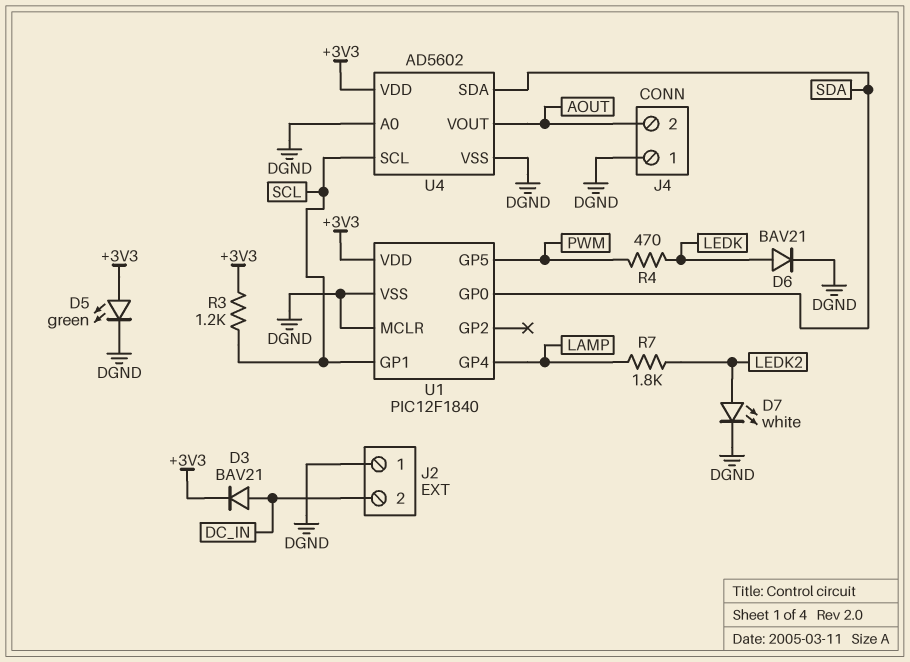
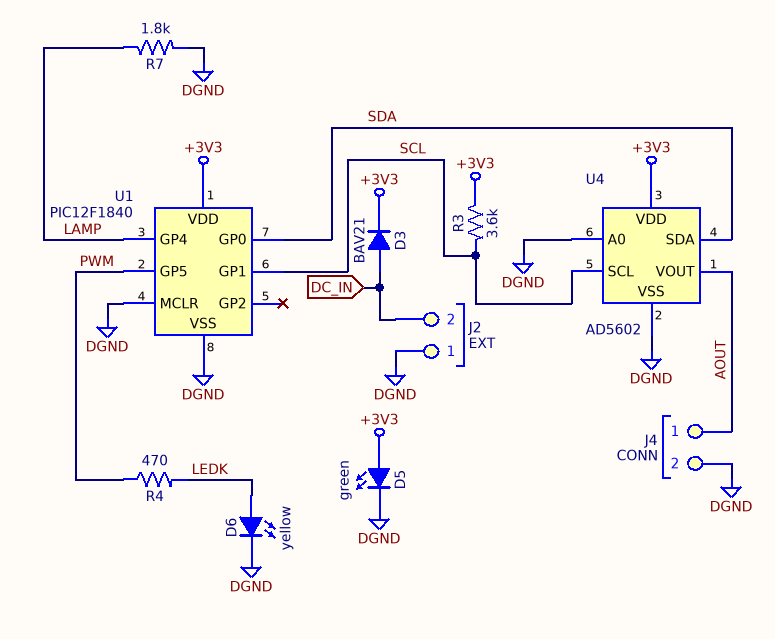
D6: diode BAV21 (A LEDK, K DGND) -> LED yellow (A LEDK, K DGND)
D7: LED white (A LEDK2, K DGND) -> none
J4 pin 1: DGND -> AOUT
J4 pin 2: AOUT -> DGND
R3: 1.2k (+3V3, SCL) -> 3.6k (+3V3, SCL)
R7: 1.8k (LAMP, LEDK2) -> 1.8k (DGND, LAMP)

